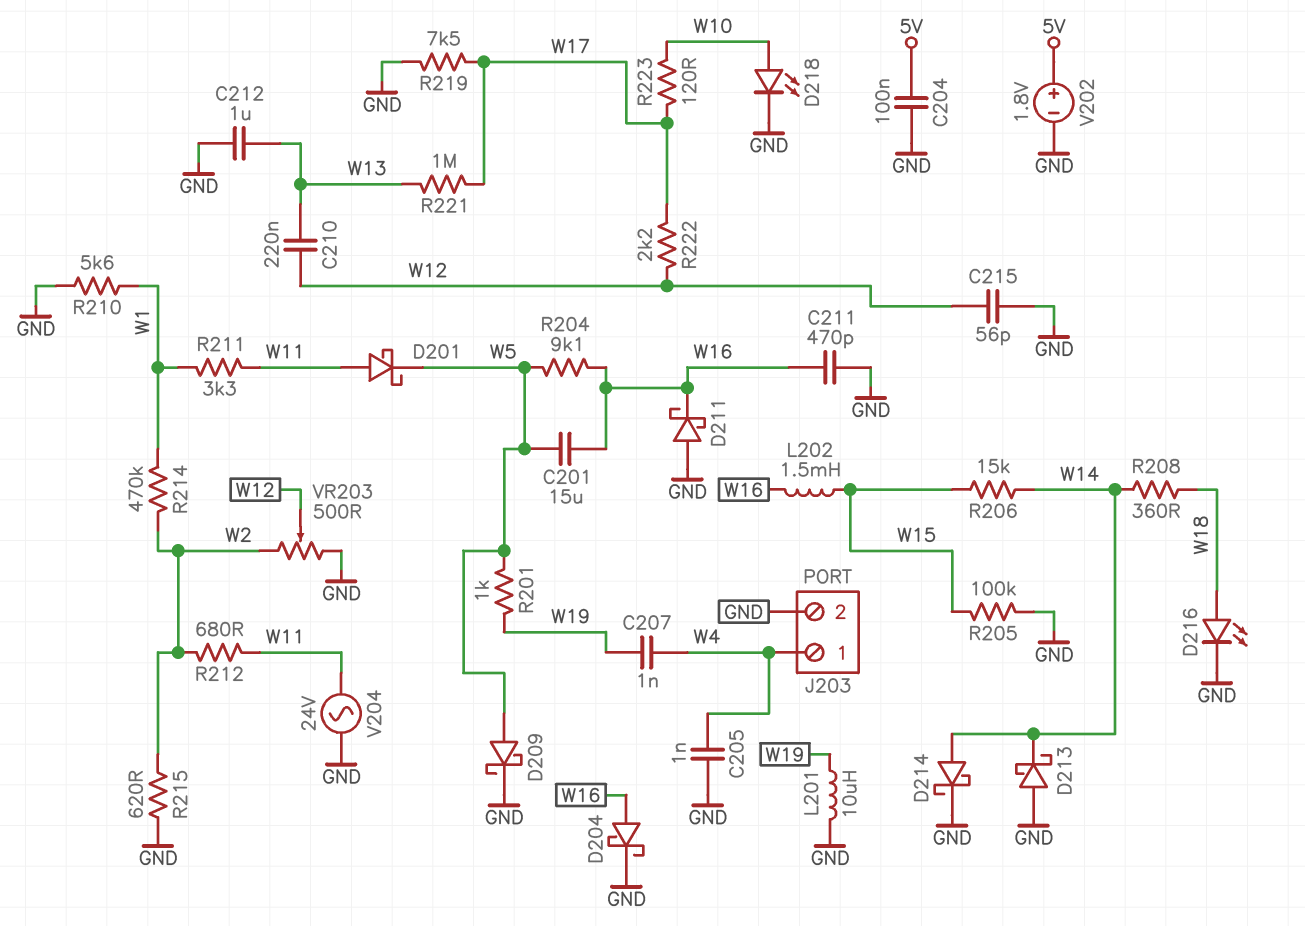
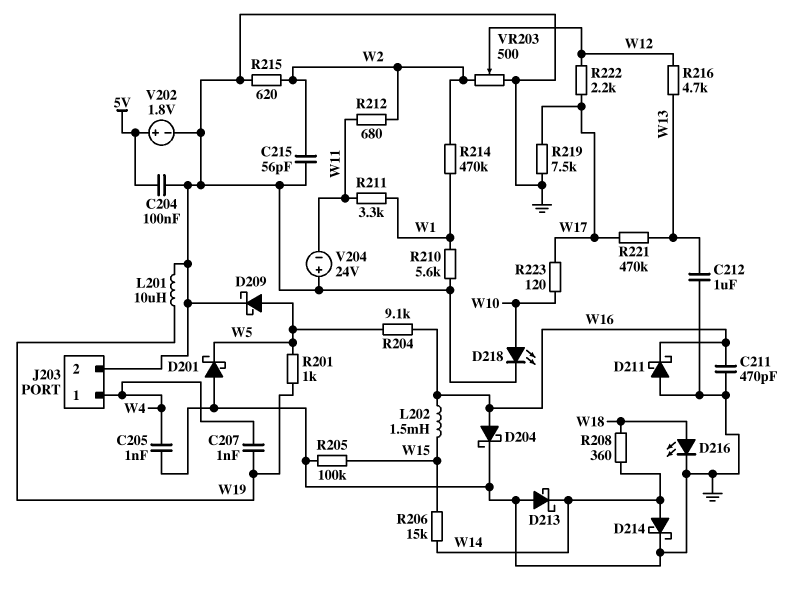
C201: 15uF (W5, W16) -> none
C210: 220nF (W12, W13) -> none
C215: 56pF (GND, W12) -> 56pF (GND, W2)
D201: schottky (A W11, K W5) -> schottky (A GND, K W5)
R216: none -> 4.7k (W12, W13)
R221: 1M (W13, W17) -> 470k (W13, W17)
V204: AC 24V (GND, W11) -> 24V (plus GND, minus W11)

